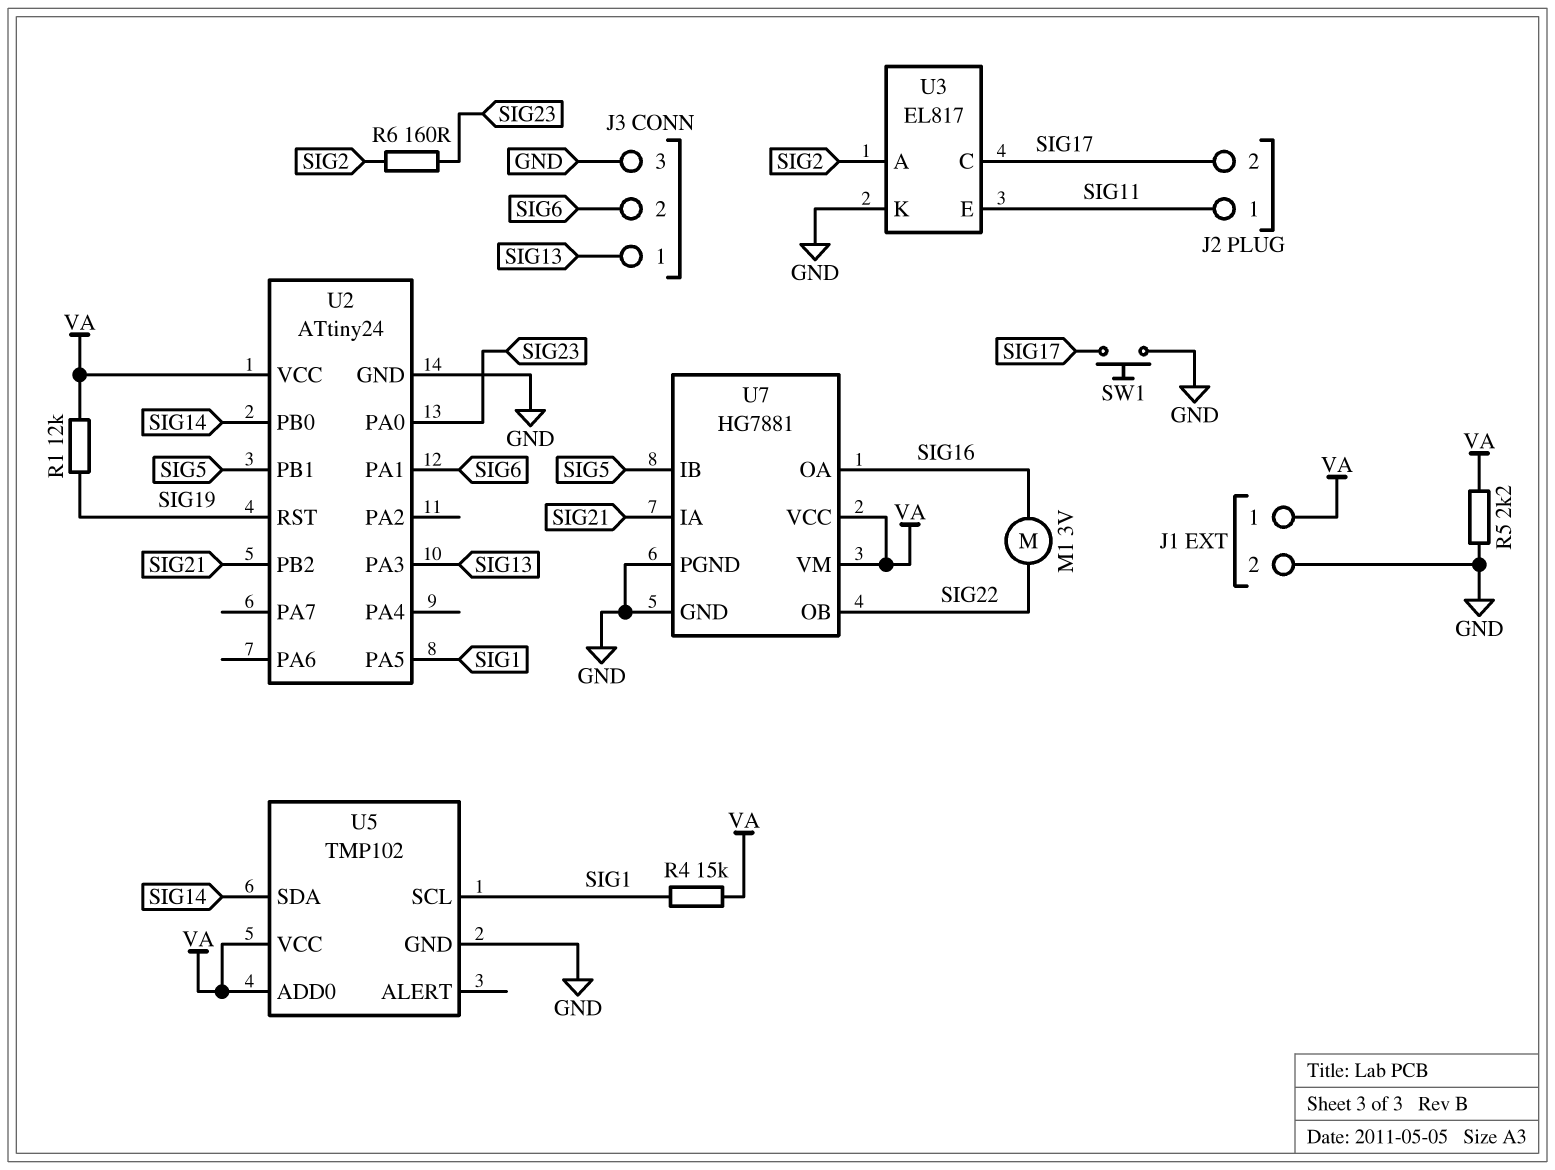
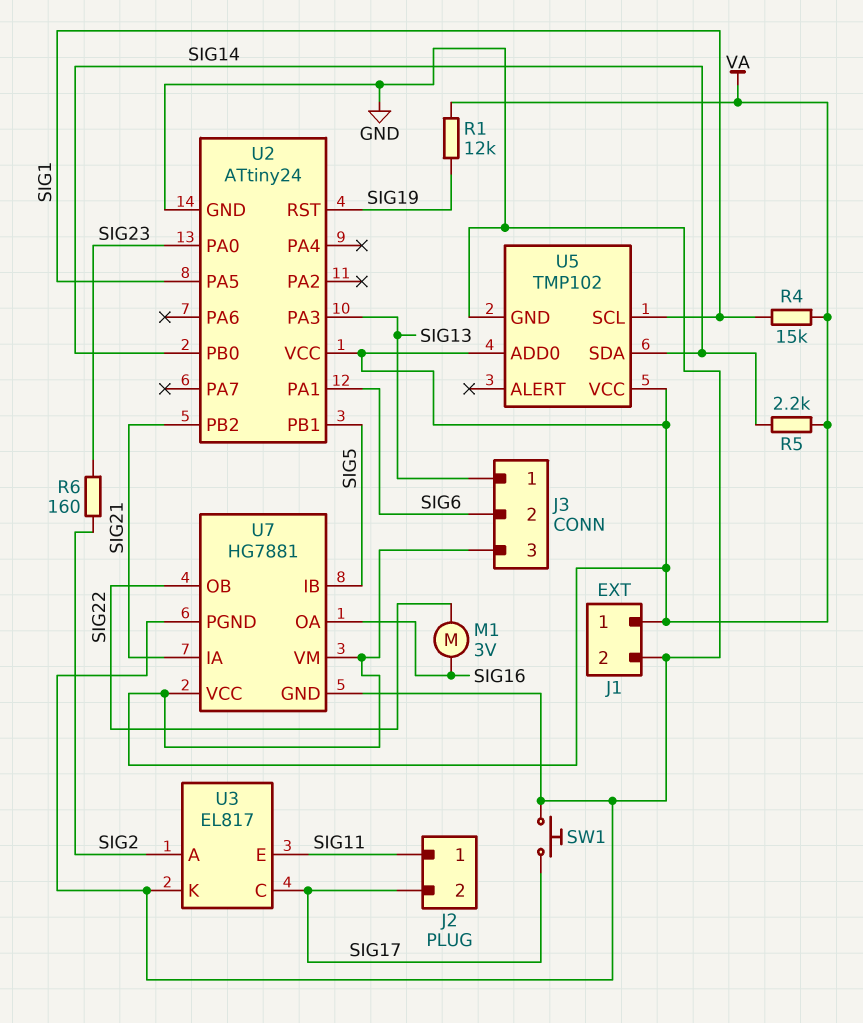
J3 pin 3: GND -> VA
R5: 2.2k (GND, VA) -> 2.2k (SIG14, VA)

